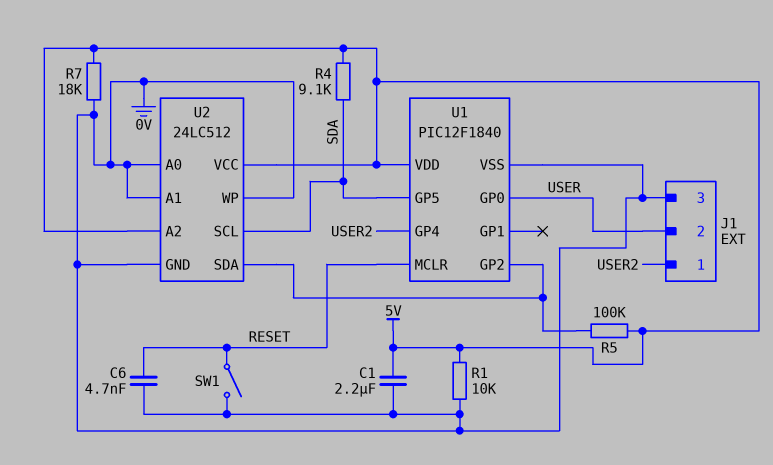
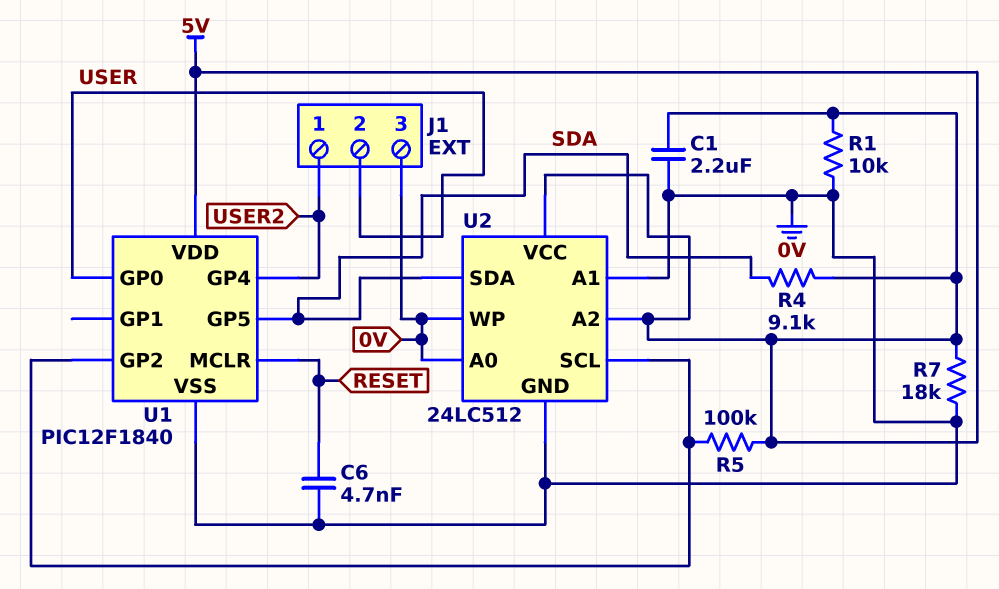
SW1: switch (0V, RESET) -> none
U2 pin SCL: SDA -> U1/GP2
U2 pin SDA: U1/GP2 -> SDA

